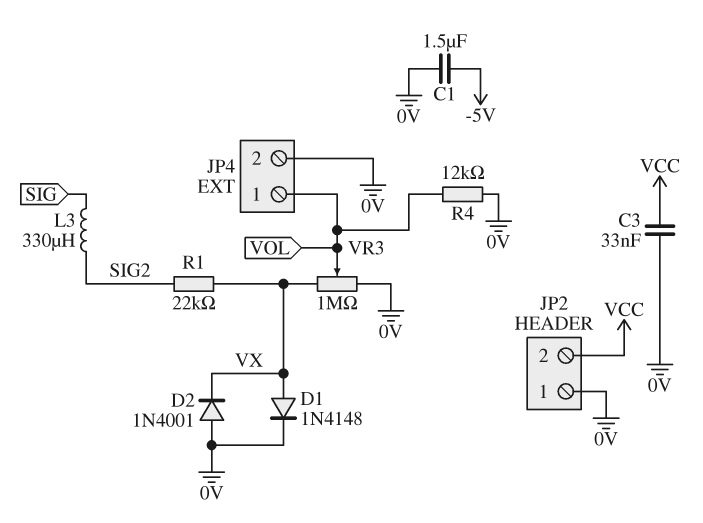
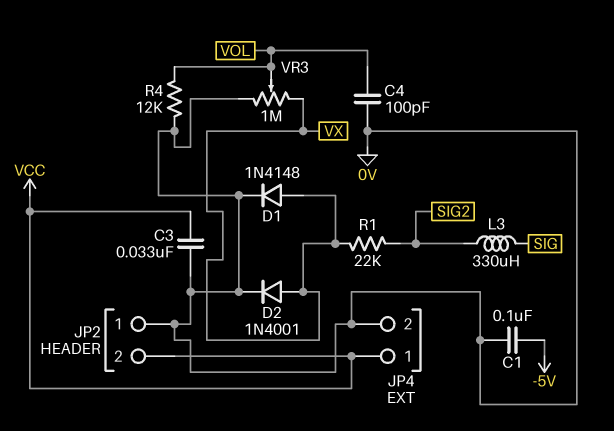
C1: 1.5uF (-5V, 0V) -> 100nF (-5V, 0V)
C4: none -> 100pF (0V, VOL)
D2: diode 1N4001 (A 0V, K VX) -> diode 1N4001 (A VX, K 0V)
JP4 pin 1: VOL -> VCC

